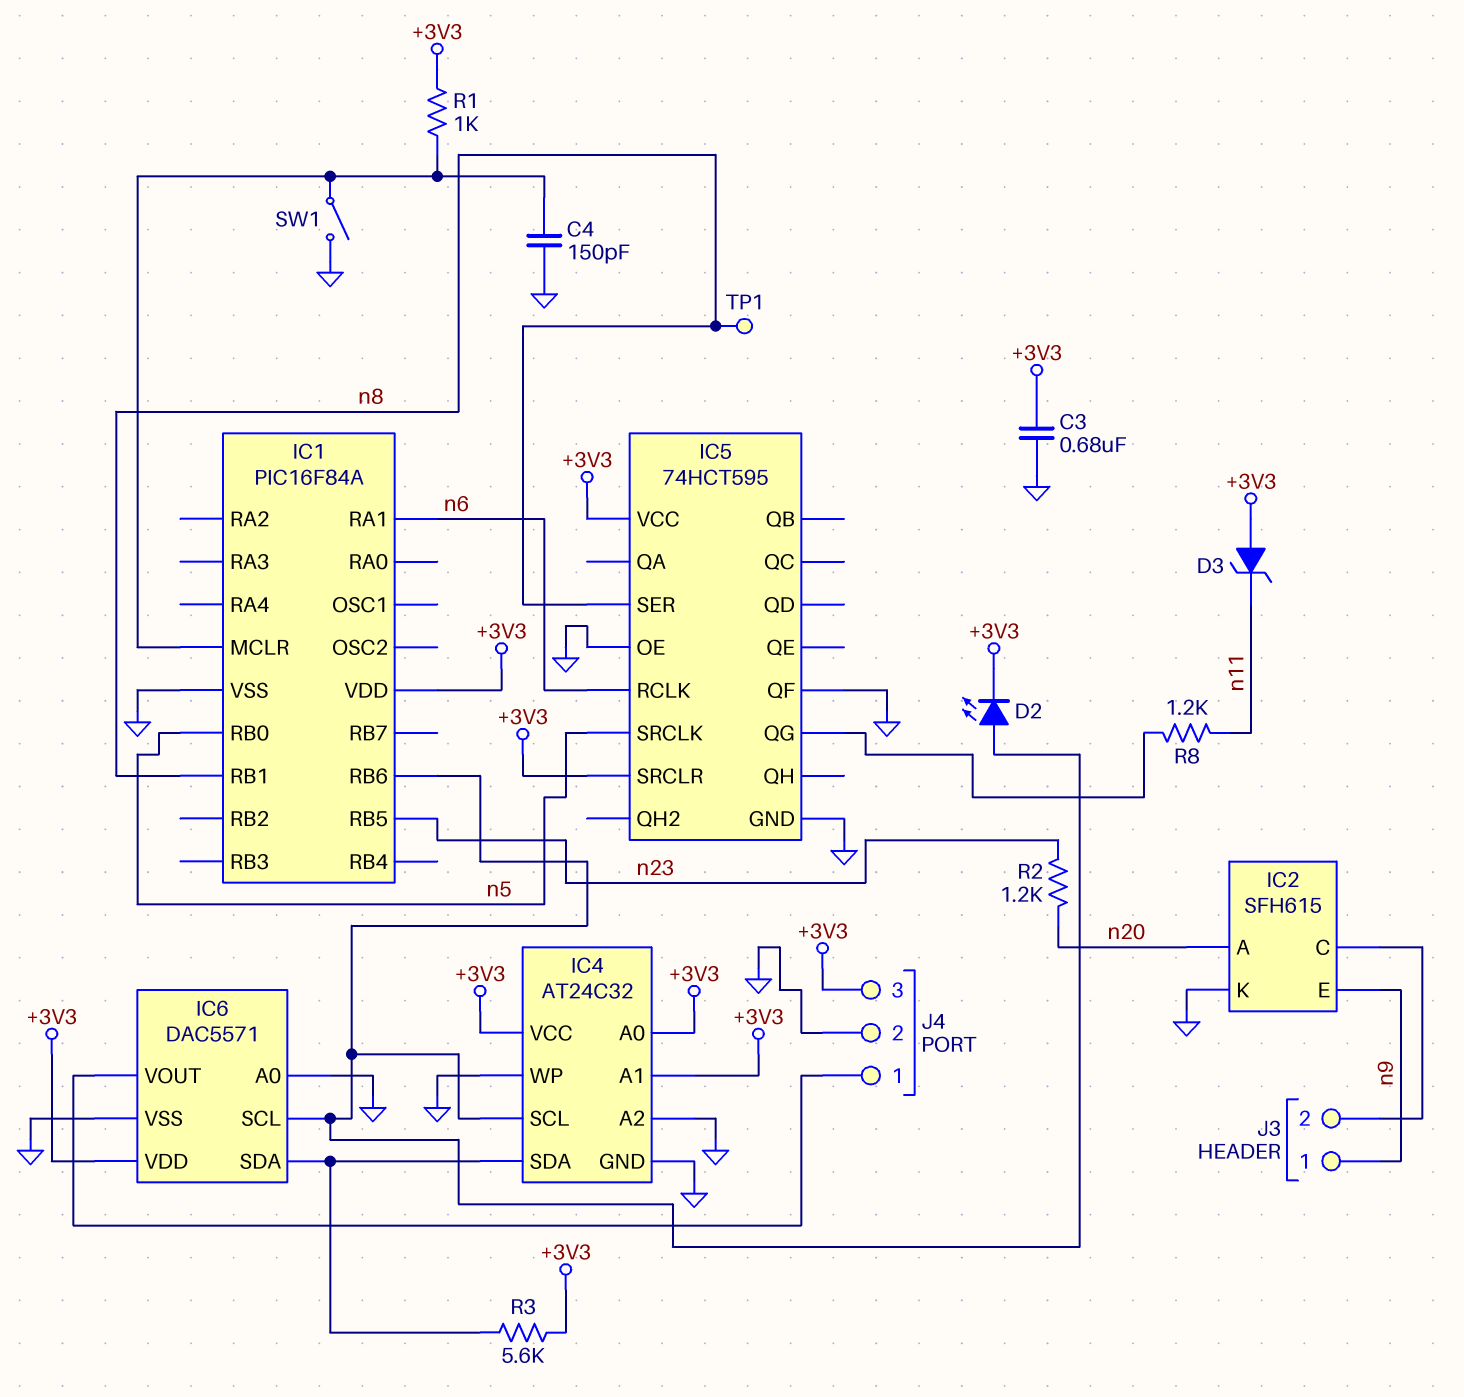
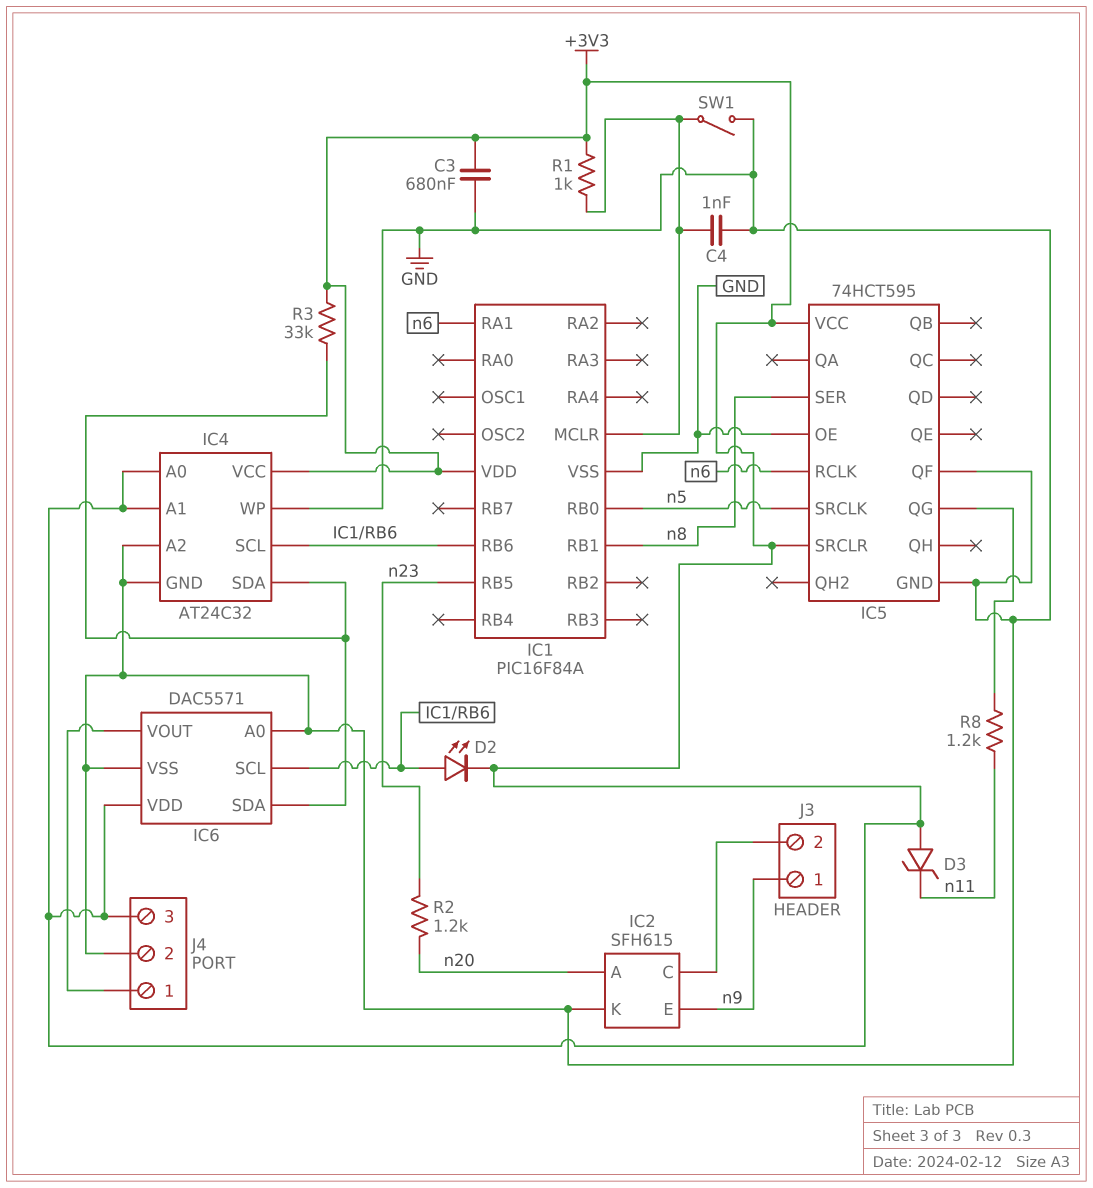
C4: 150pF (GND, IC1/MCLR) -> 1nF (GND, IC1/MCLR)
R3: 5.6k (+3V3, IC4/SDA) -> 33k (+3V3, IC4/SDA)
TP1: test point (n8) -> none

